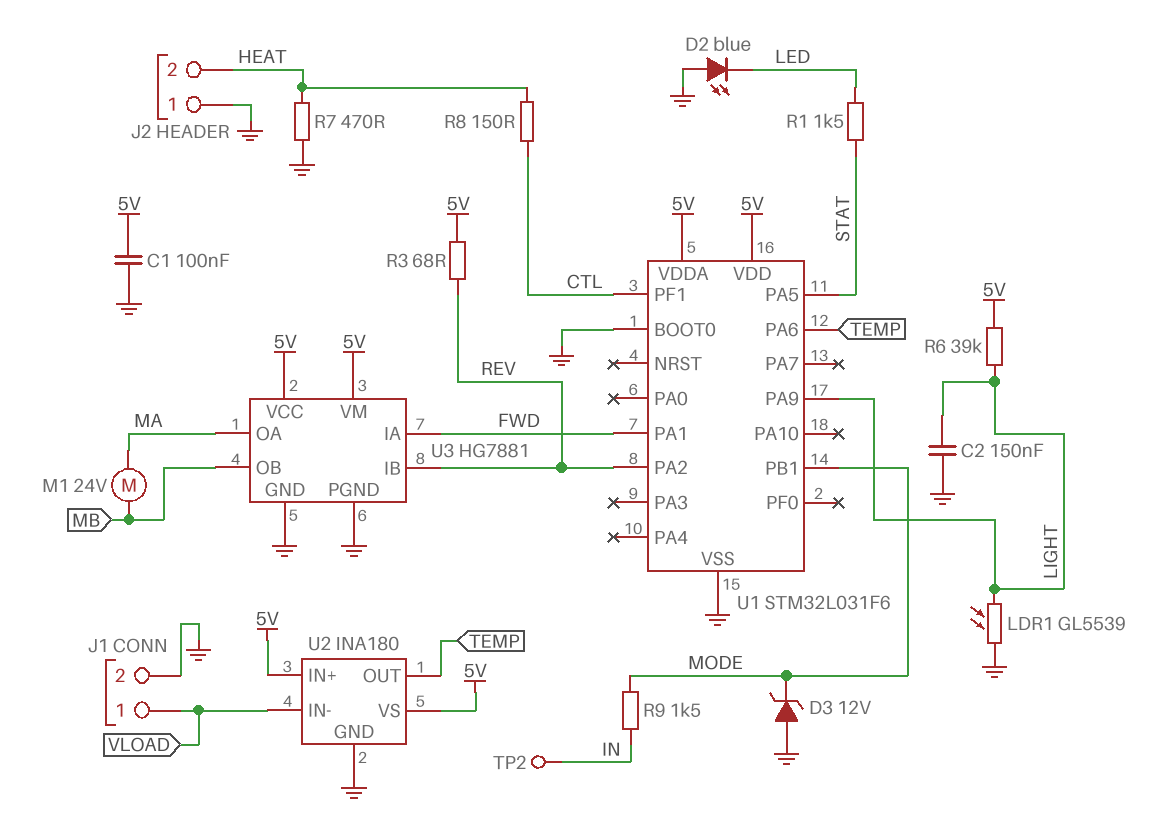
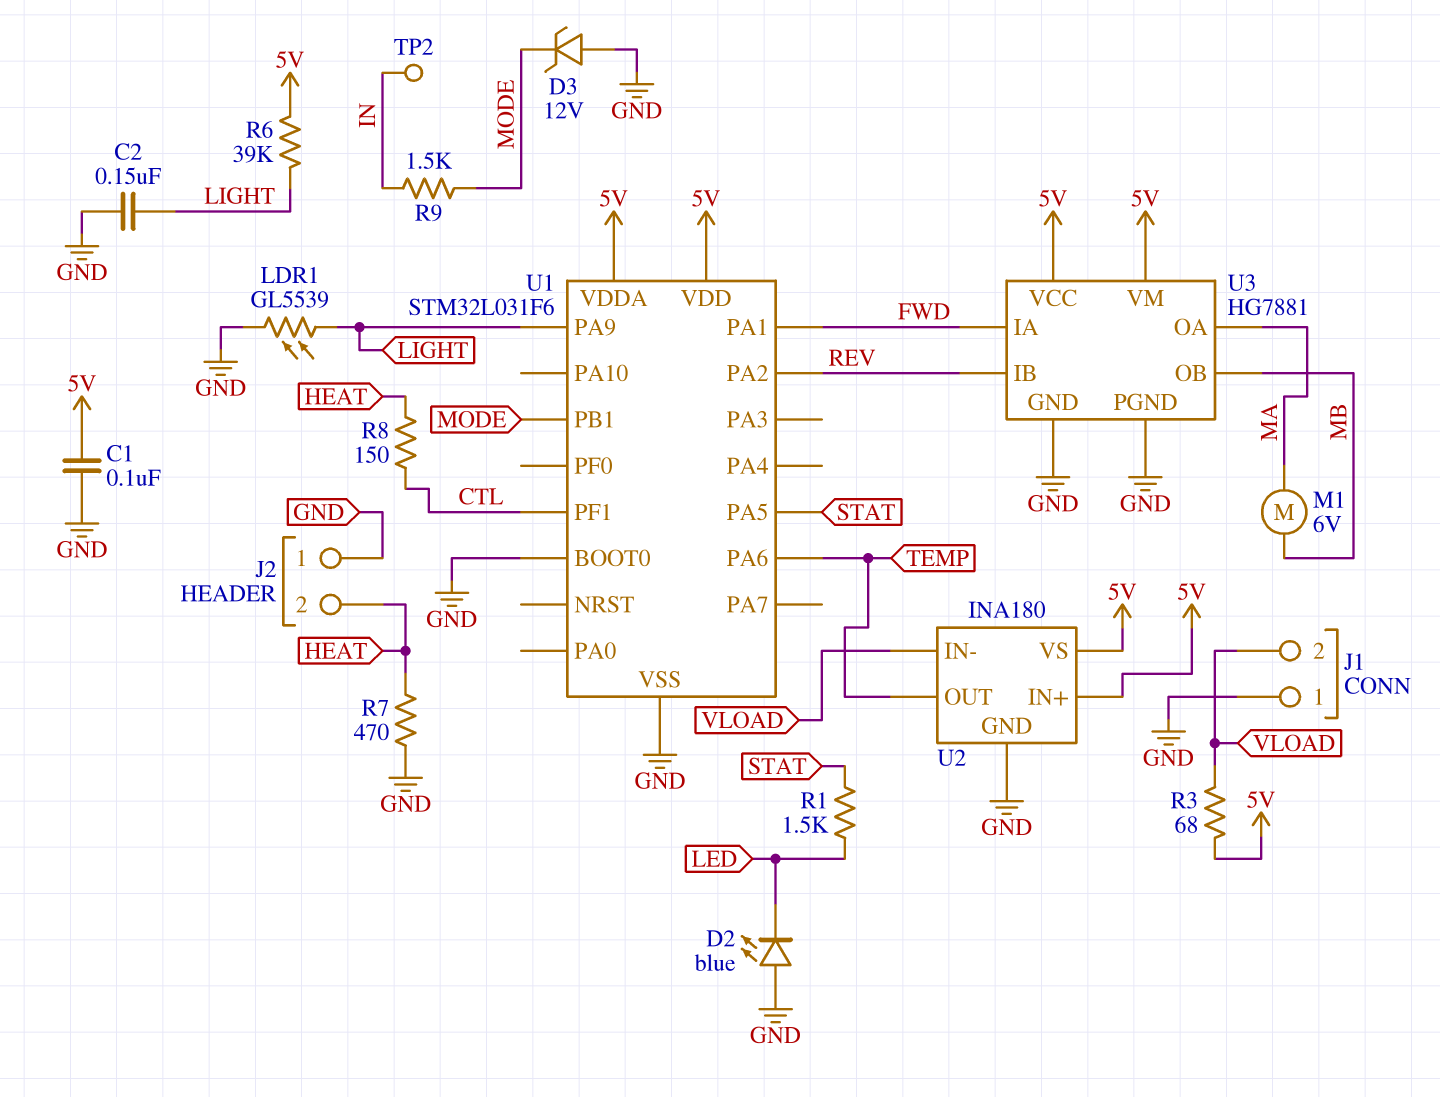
J1 pin 1: VLOAD -> GND
J1 pin 2: GND -> VLOAD
M1: motor 24V (MA, MB) -> motor 6V (MA, MB)
R3: 68 (5V, REV) -> 68 (5V, VLOAD)

